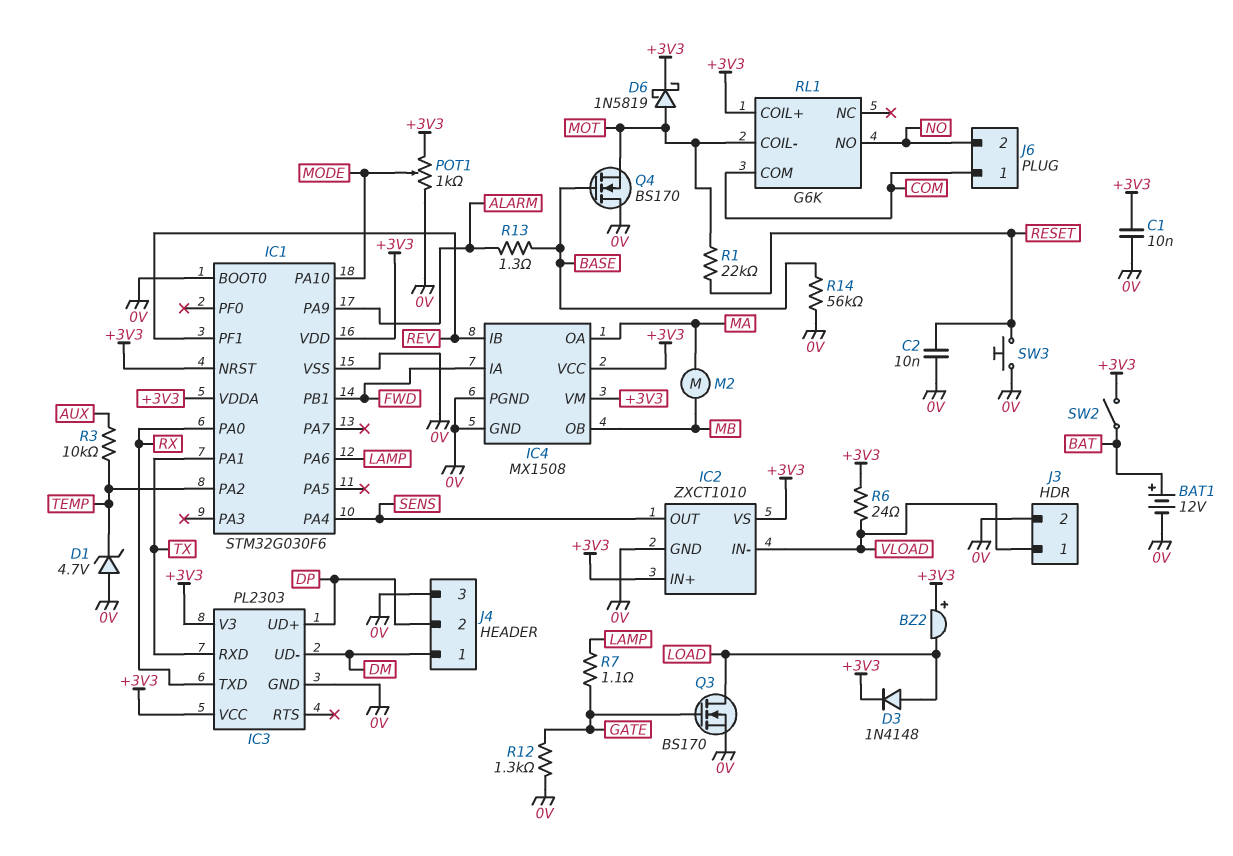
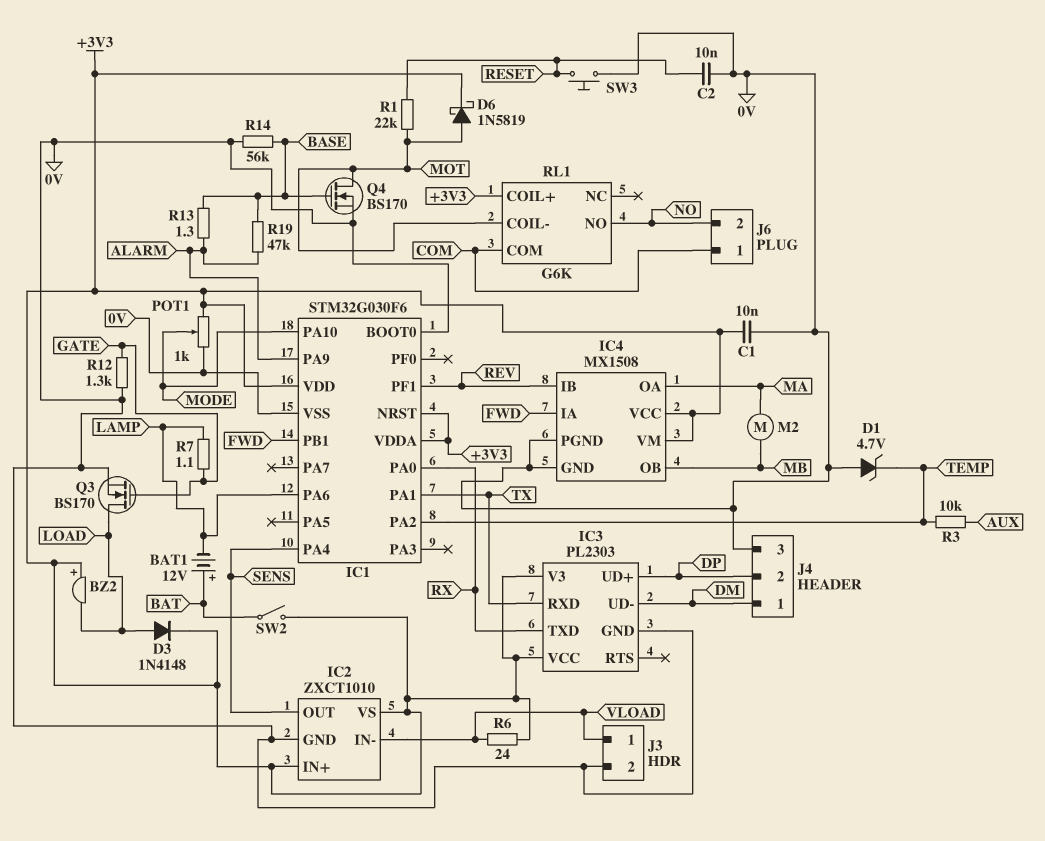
BAT1: 12V (plus BAT, minus 0V) -> 12V (plus BAT, minus LAMP)
Q4: NMOS BS170 (G BASE, D 0V, S MOT) -> NMOS BS170 (G BASE, D MOT, S 0V)
R19: none -> 47k (ALARM, BASE)

